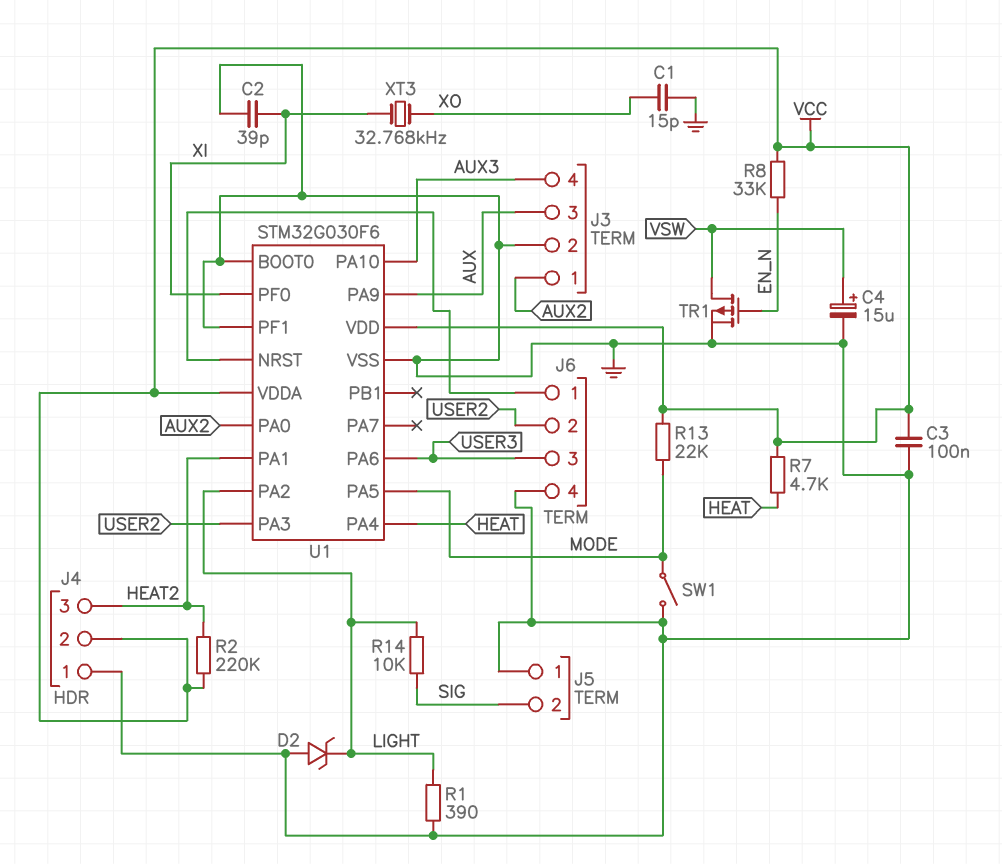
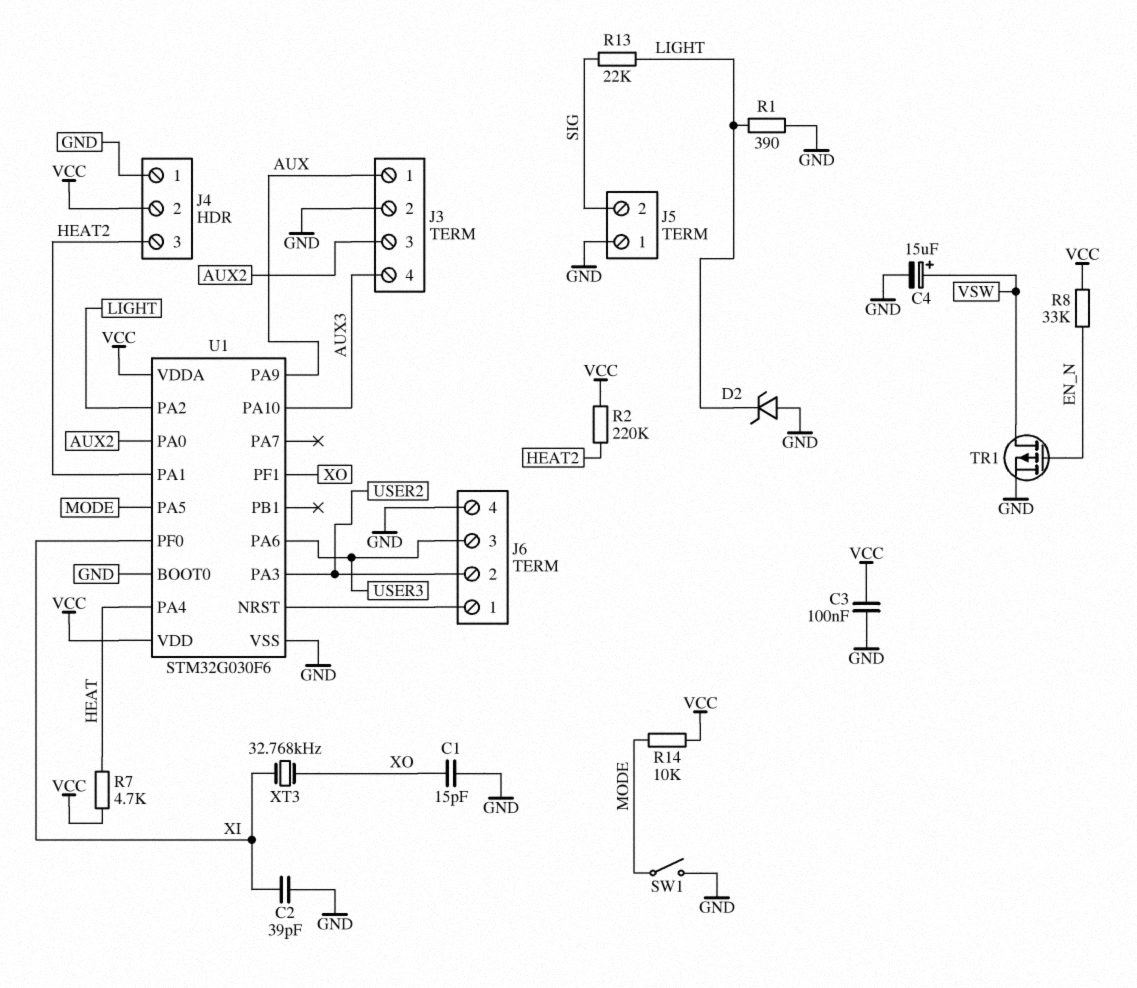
J3 pin 1: AUX2 -> AUX
J3 pin 3: AUX -> AUX2
R13: 22k (MODE, VCC) -> 22k (LIGHT, SIG)
R14: 10k (LIGHT, SIG) -> 10k (MODE, VCC)
U1 pin PF1: GND -> XO

